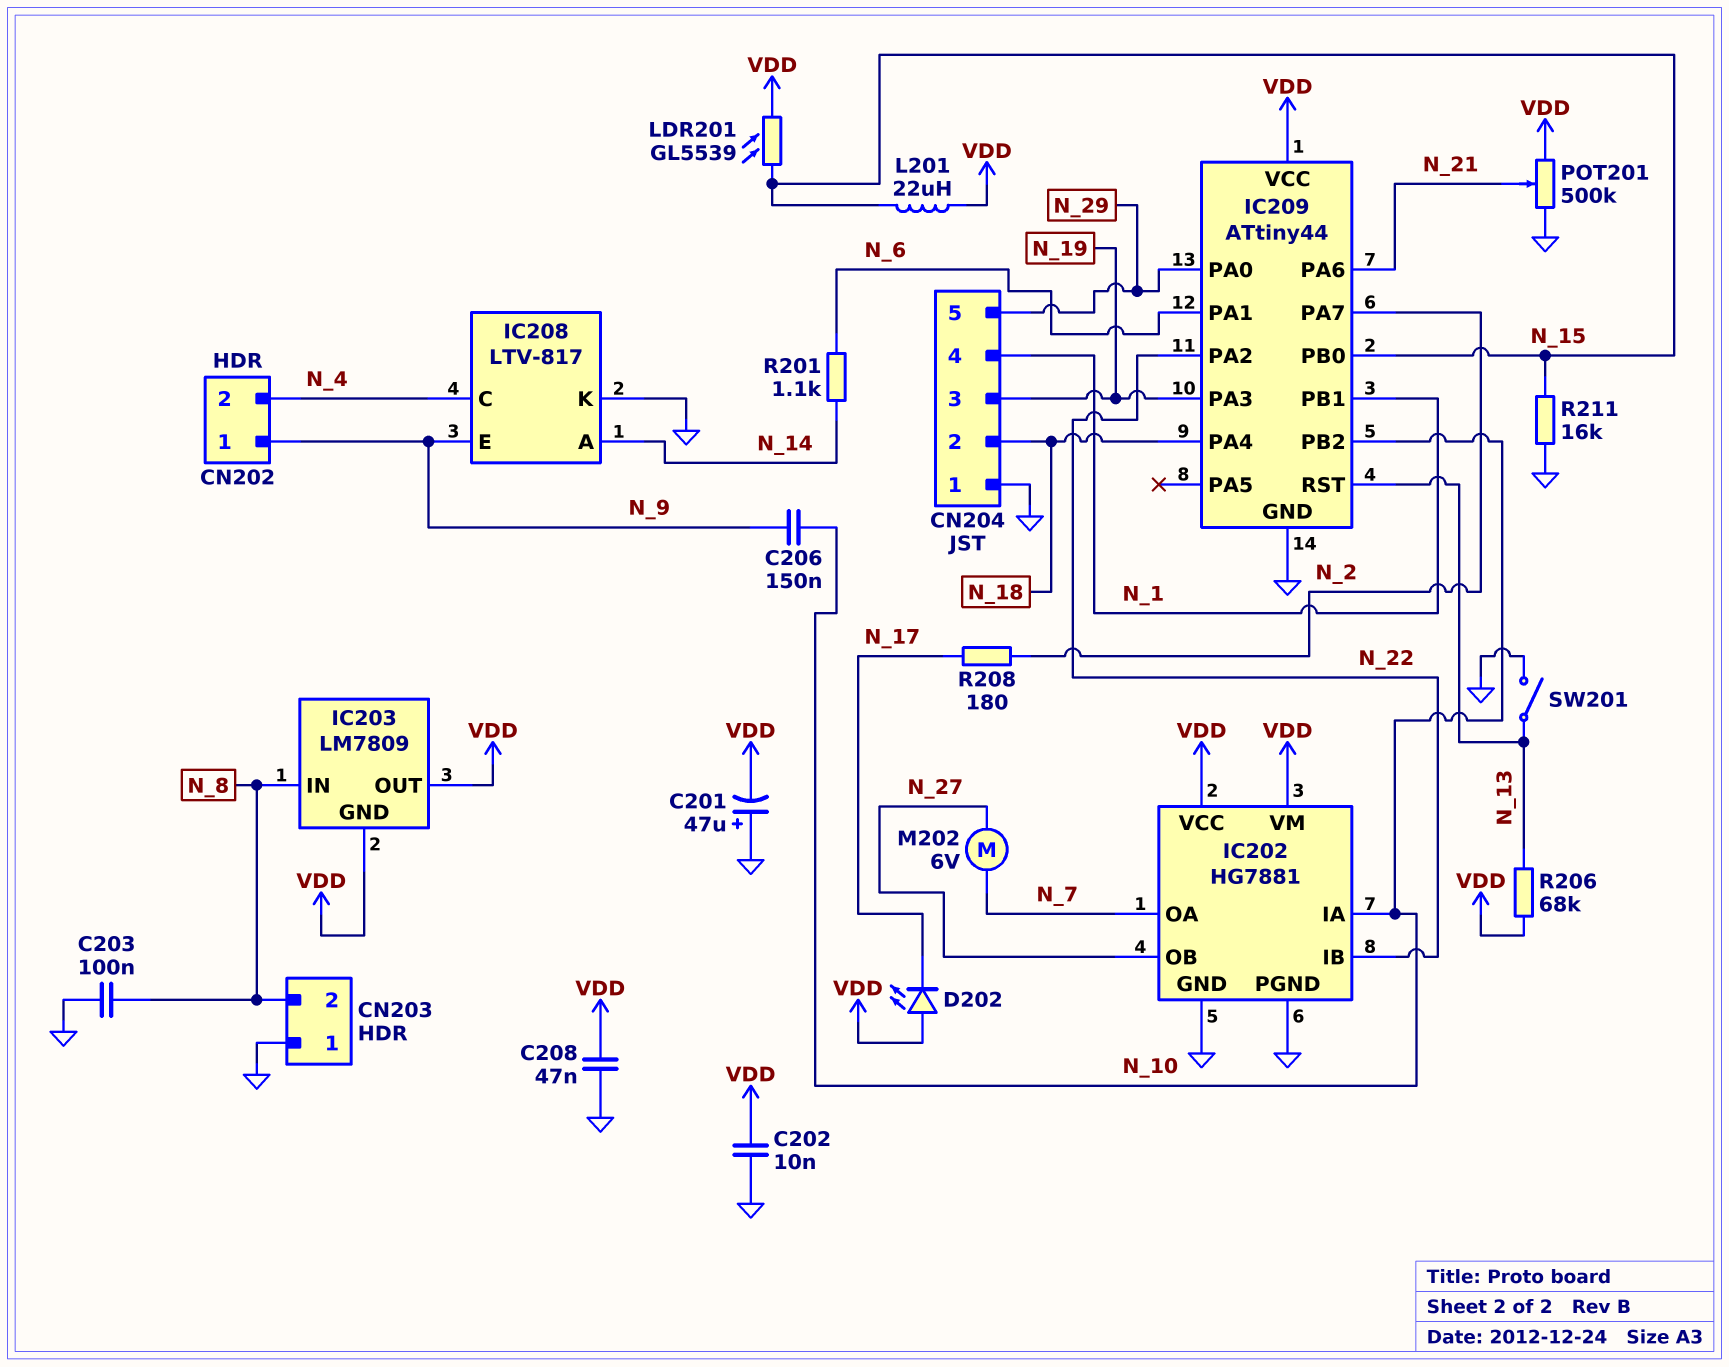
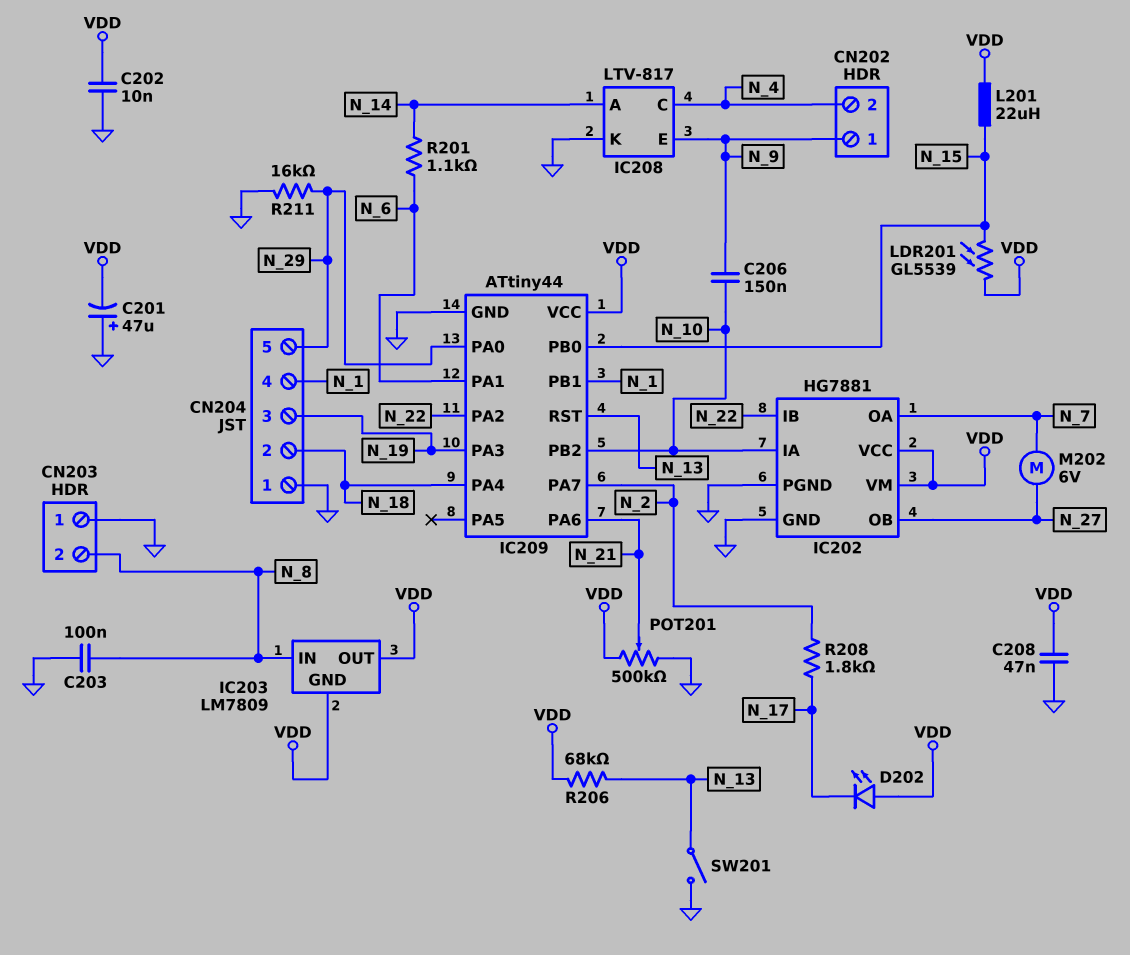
R208: 180 (N_2, N_17) -> 1.8k (N_2, N_17)
R211: 16k (GND, N_15) -> 16k (GND, N_29)

